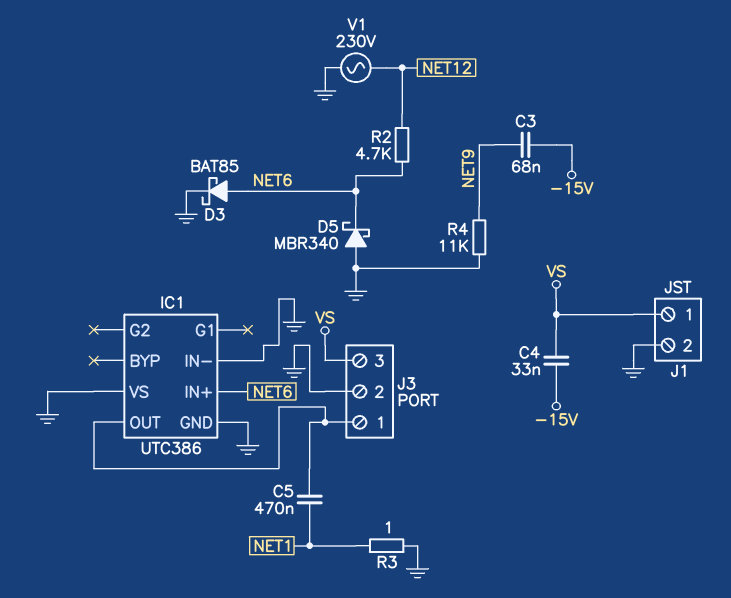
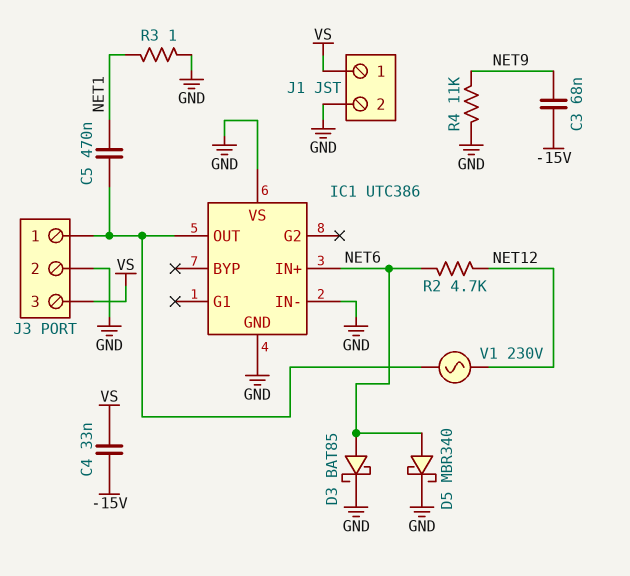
D5: schottky MBR340 (A GND, K NET6) -> schottky MBR340 (A NET6, K GND)
V1: AC 230V (GND, NET12) -> AC 230V (IC1/OUT, NET12)

